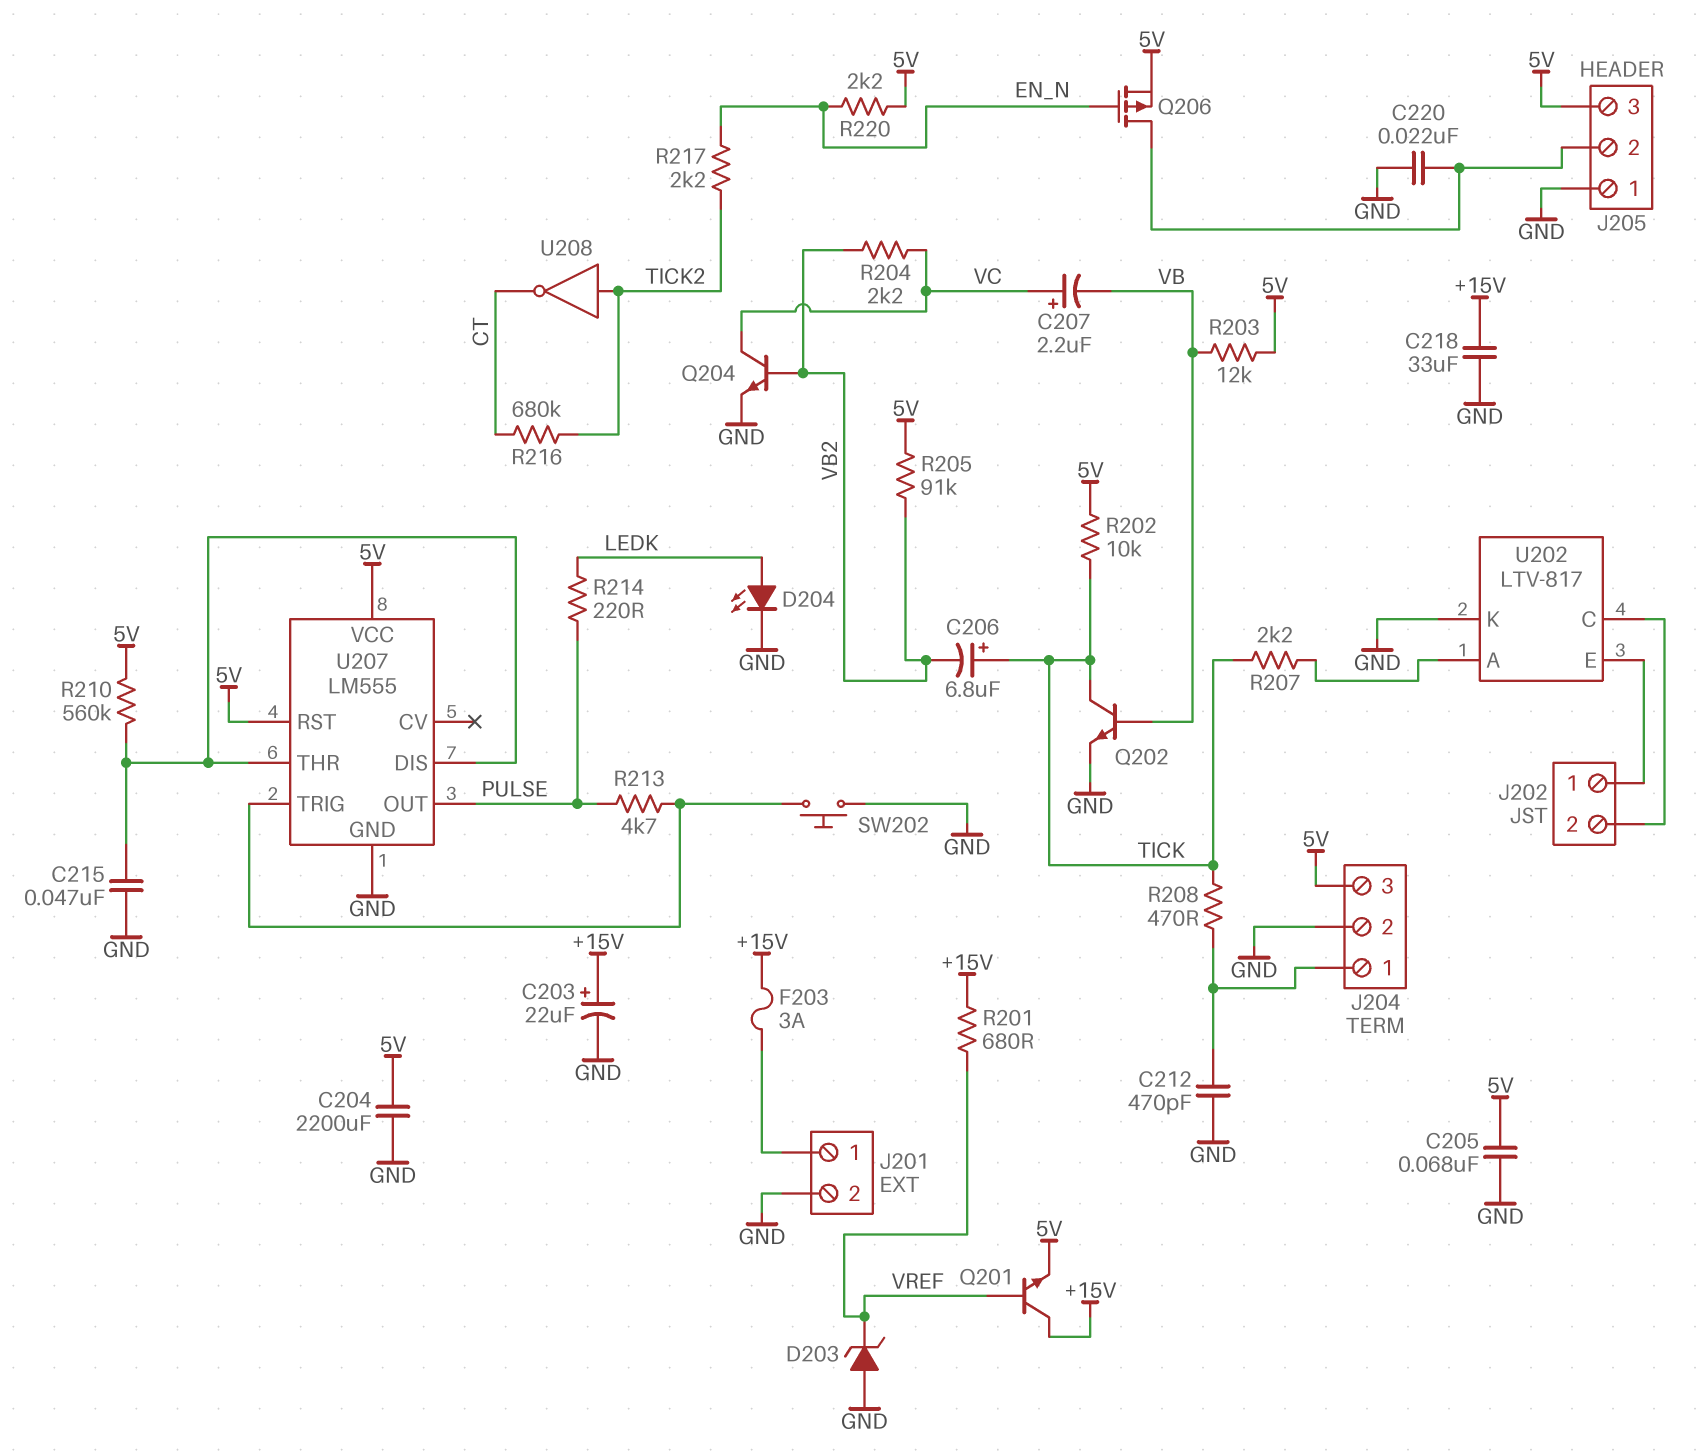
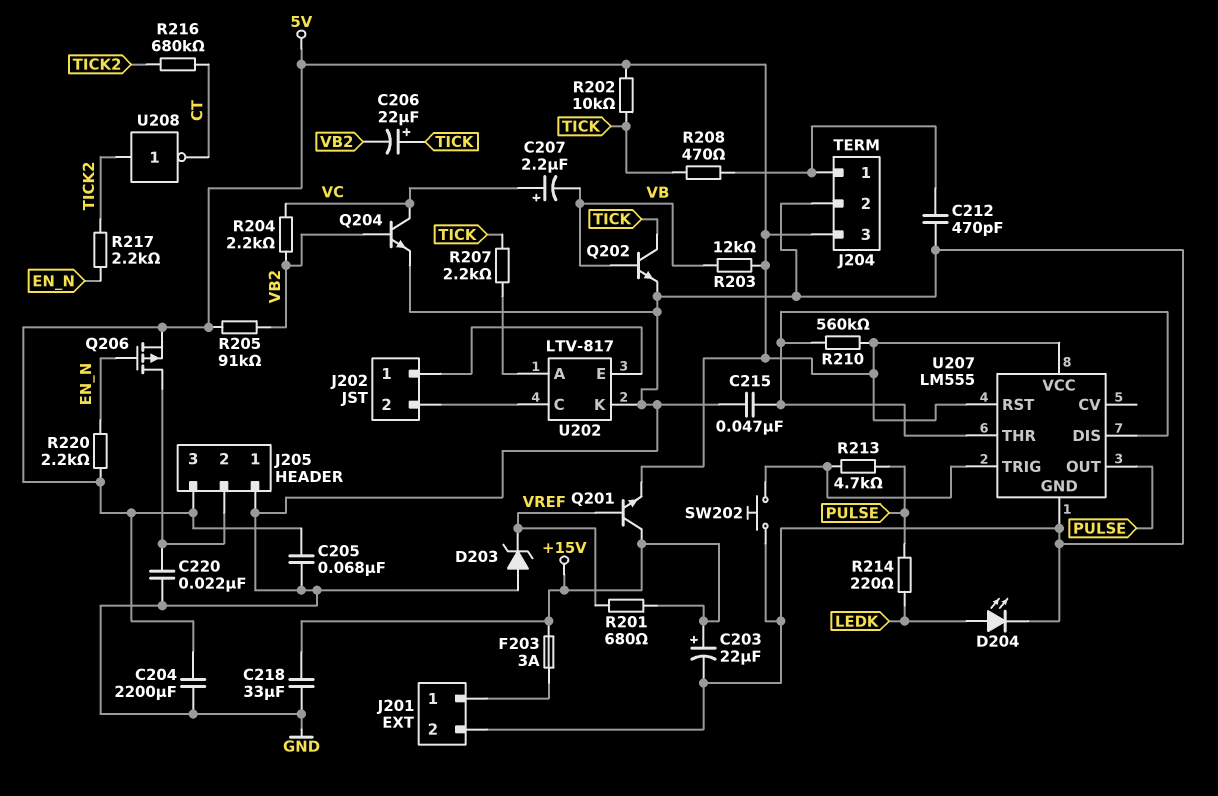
C206: 6.8uF (plus TICK, minus VB2) -> 22uF (plus TICK, minus VB2)

